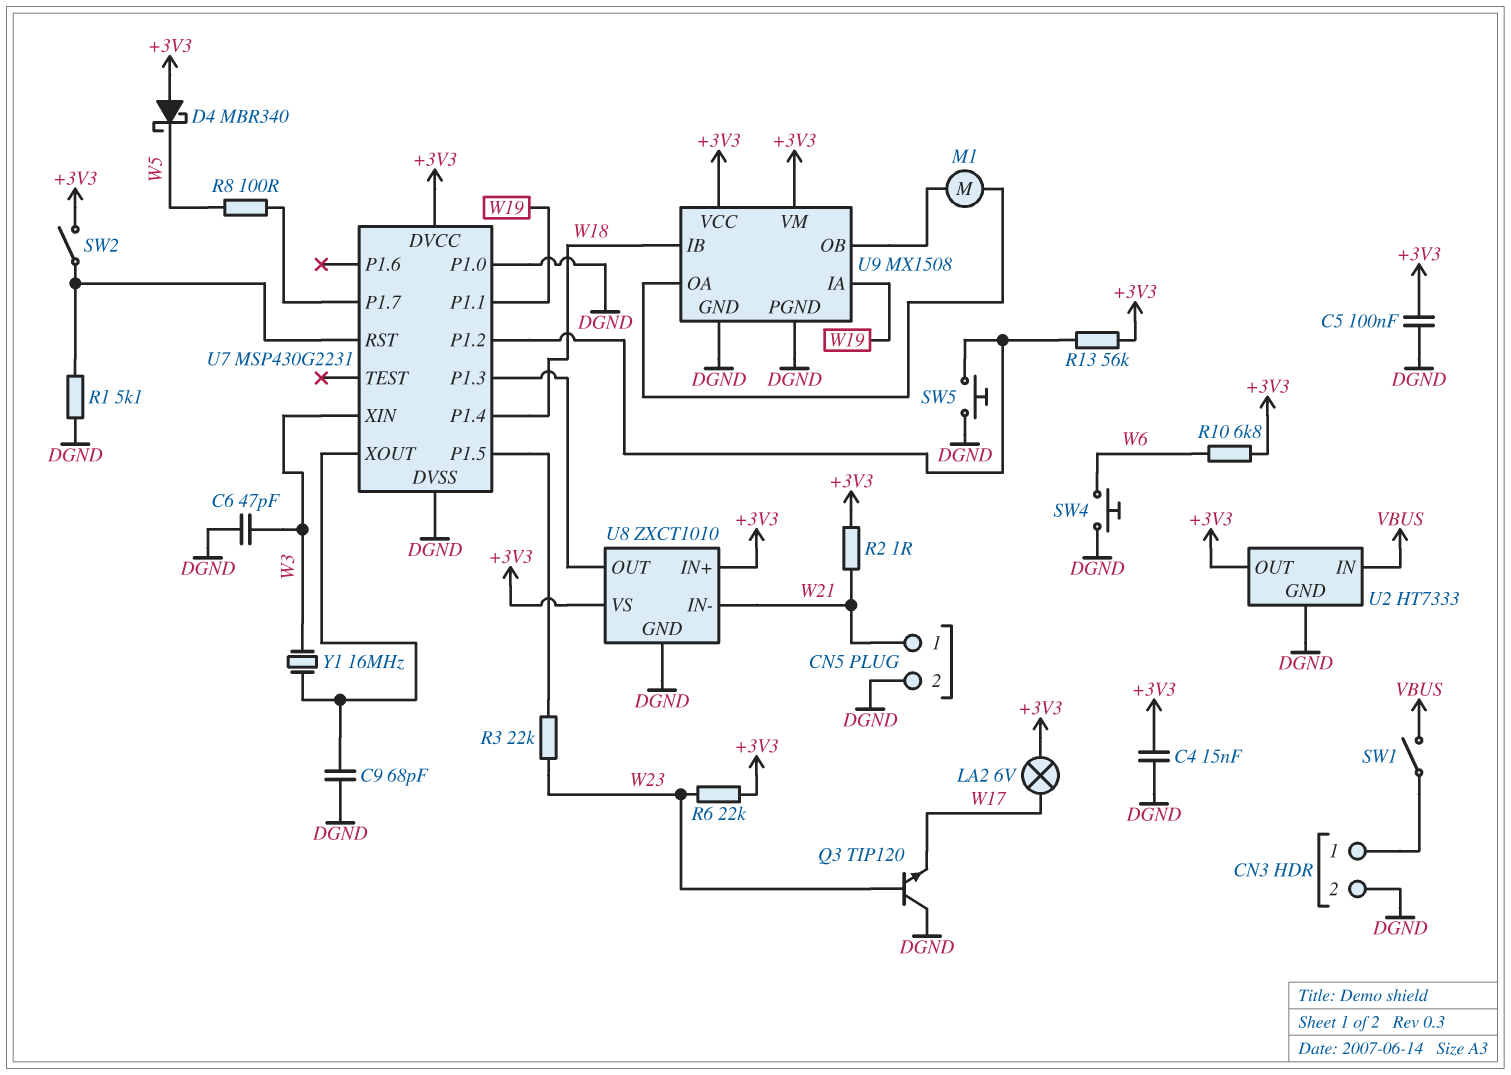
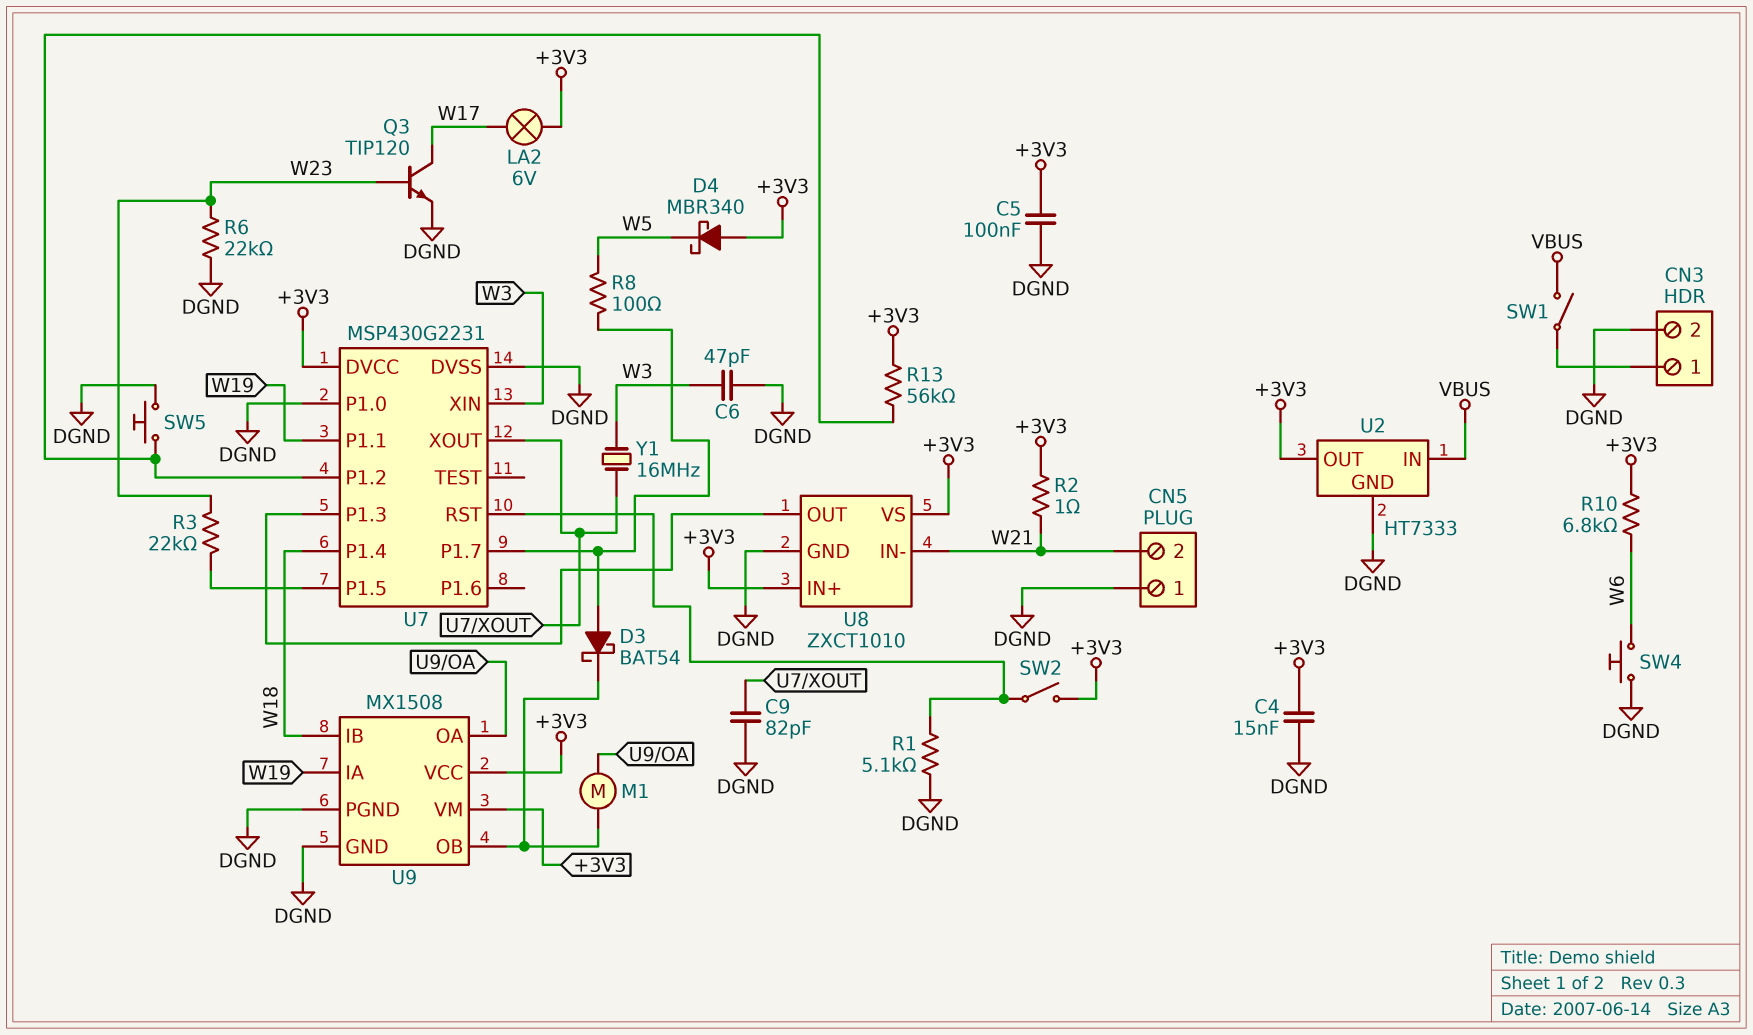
C9: 68pF (DGND, U7/XOUT) -> 82pF (DGND, U7/XOUT)
CN5 pin 1: W21 -> DGND
CN5 pin 2: DGND -> W21
D3: none -> schottky BAT54 (A U7/P1.7, K U9/OB)
Q3: NPN TIP120 (B W23, C DGND, E W17) -> NPN TIP120 (B W23, C W17, E DGND)
R6: 22k (+3V3, W23) -> 22k (DGND, W23)

